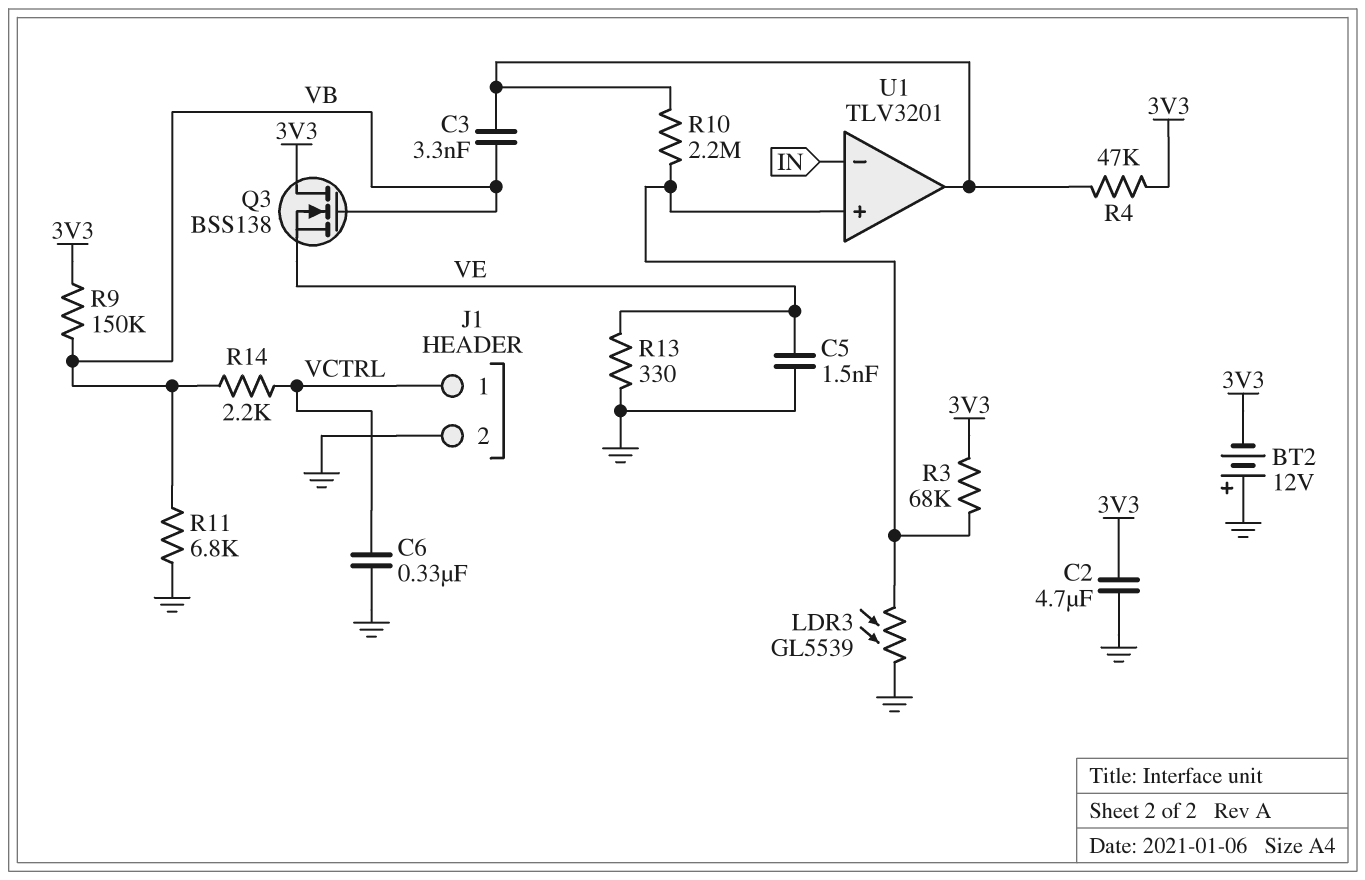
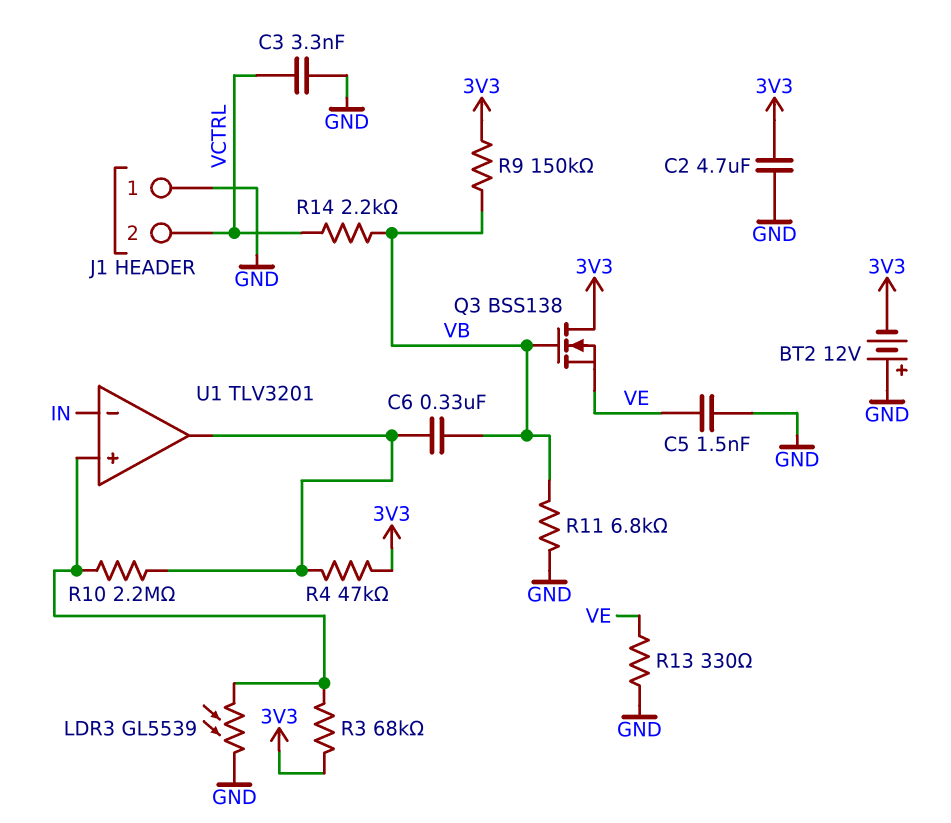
C3: 3.3nF (U1/out, VB) -> 3.3nF (GND, VCTRL)
C6: 330nF (GND, VCTRL) -> 330nF (U1/out, VB)
J1 pin 1: VCTRL -> GND
J1 pin 2: GND -> VCTRL

